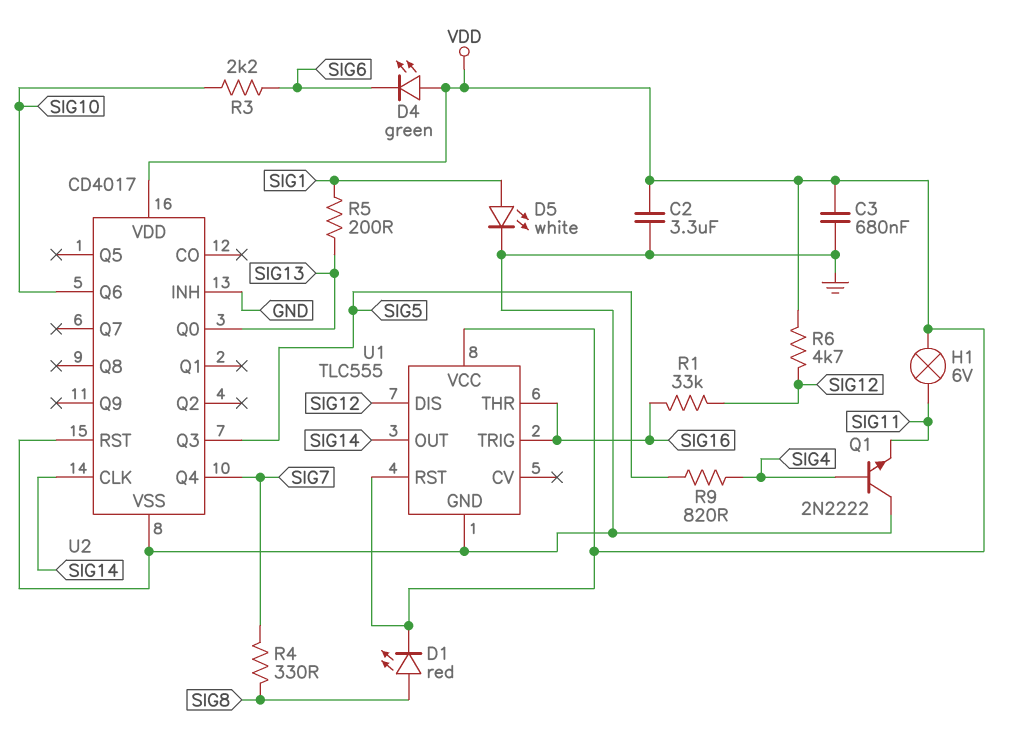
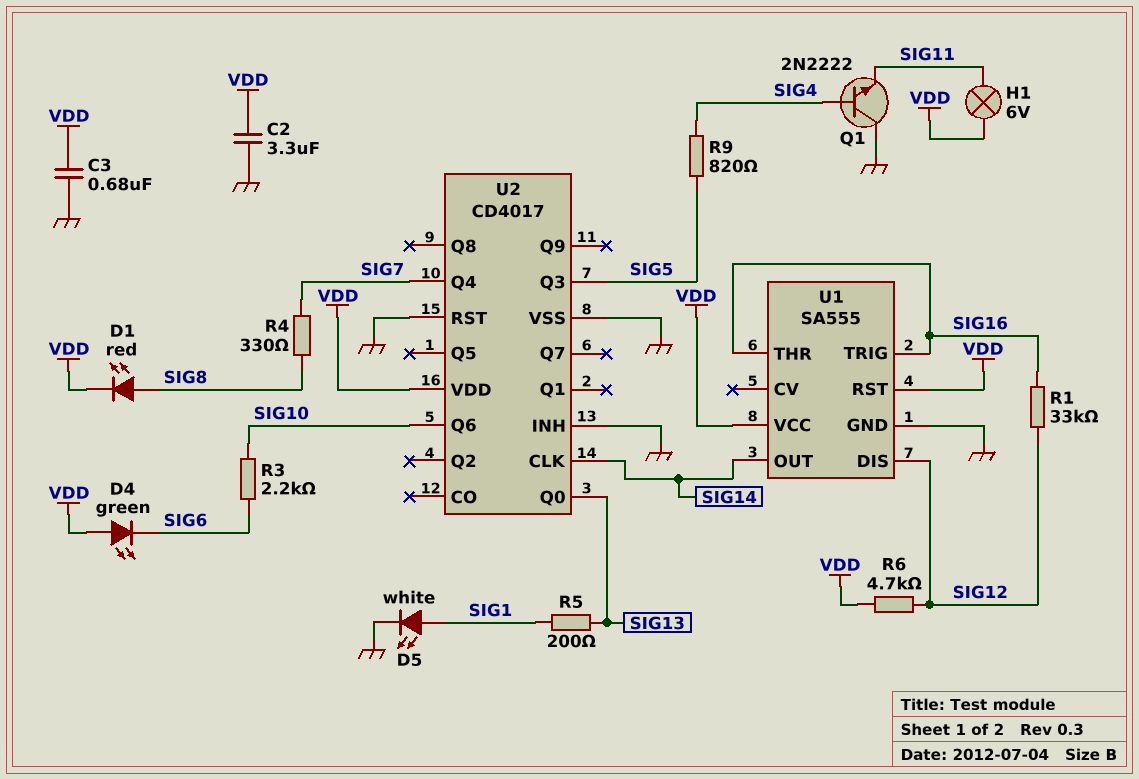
U1: TLC555 -> SA555

